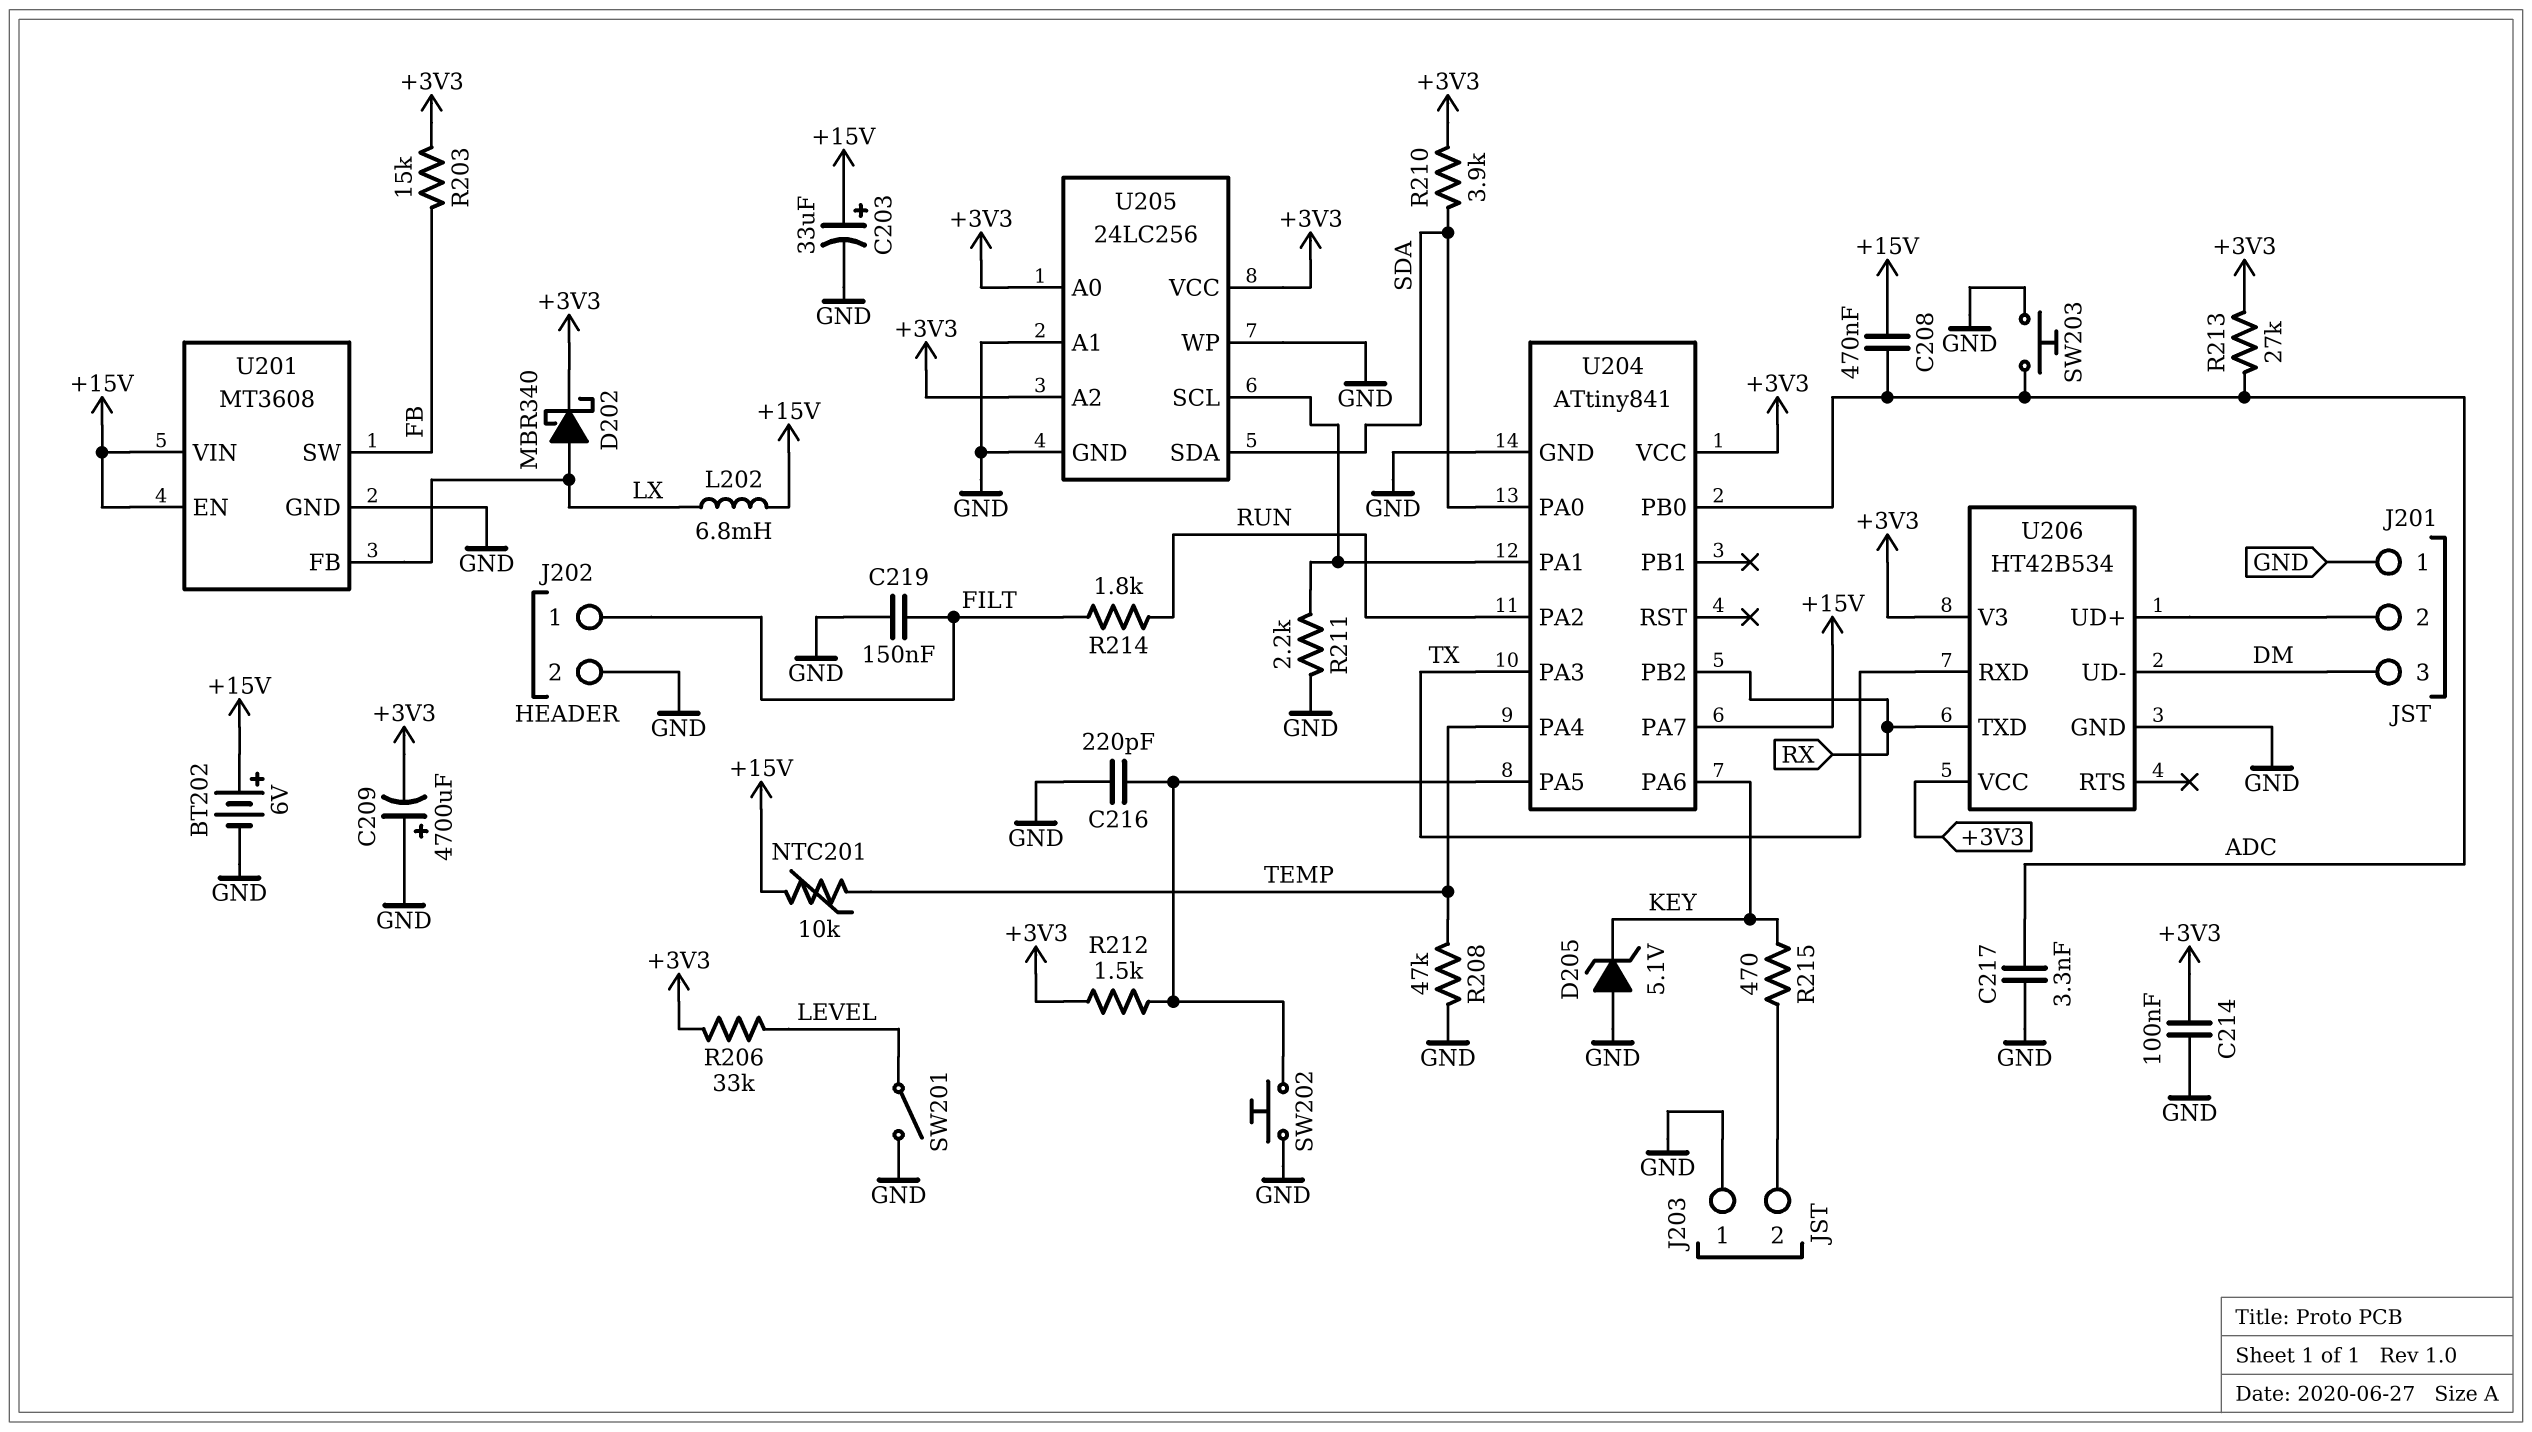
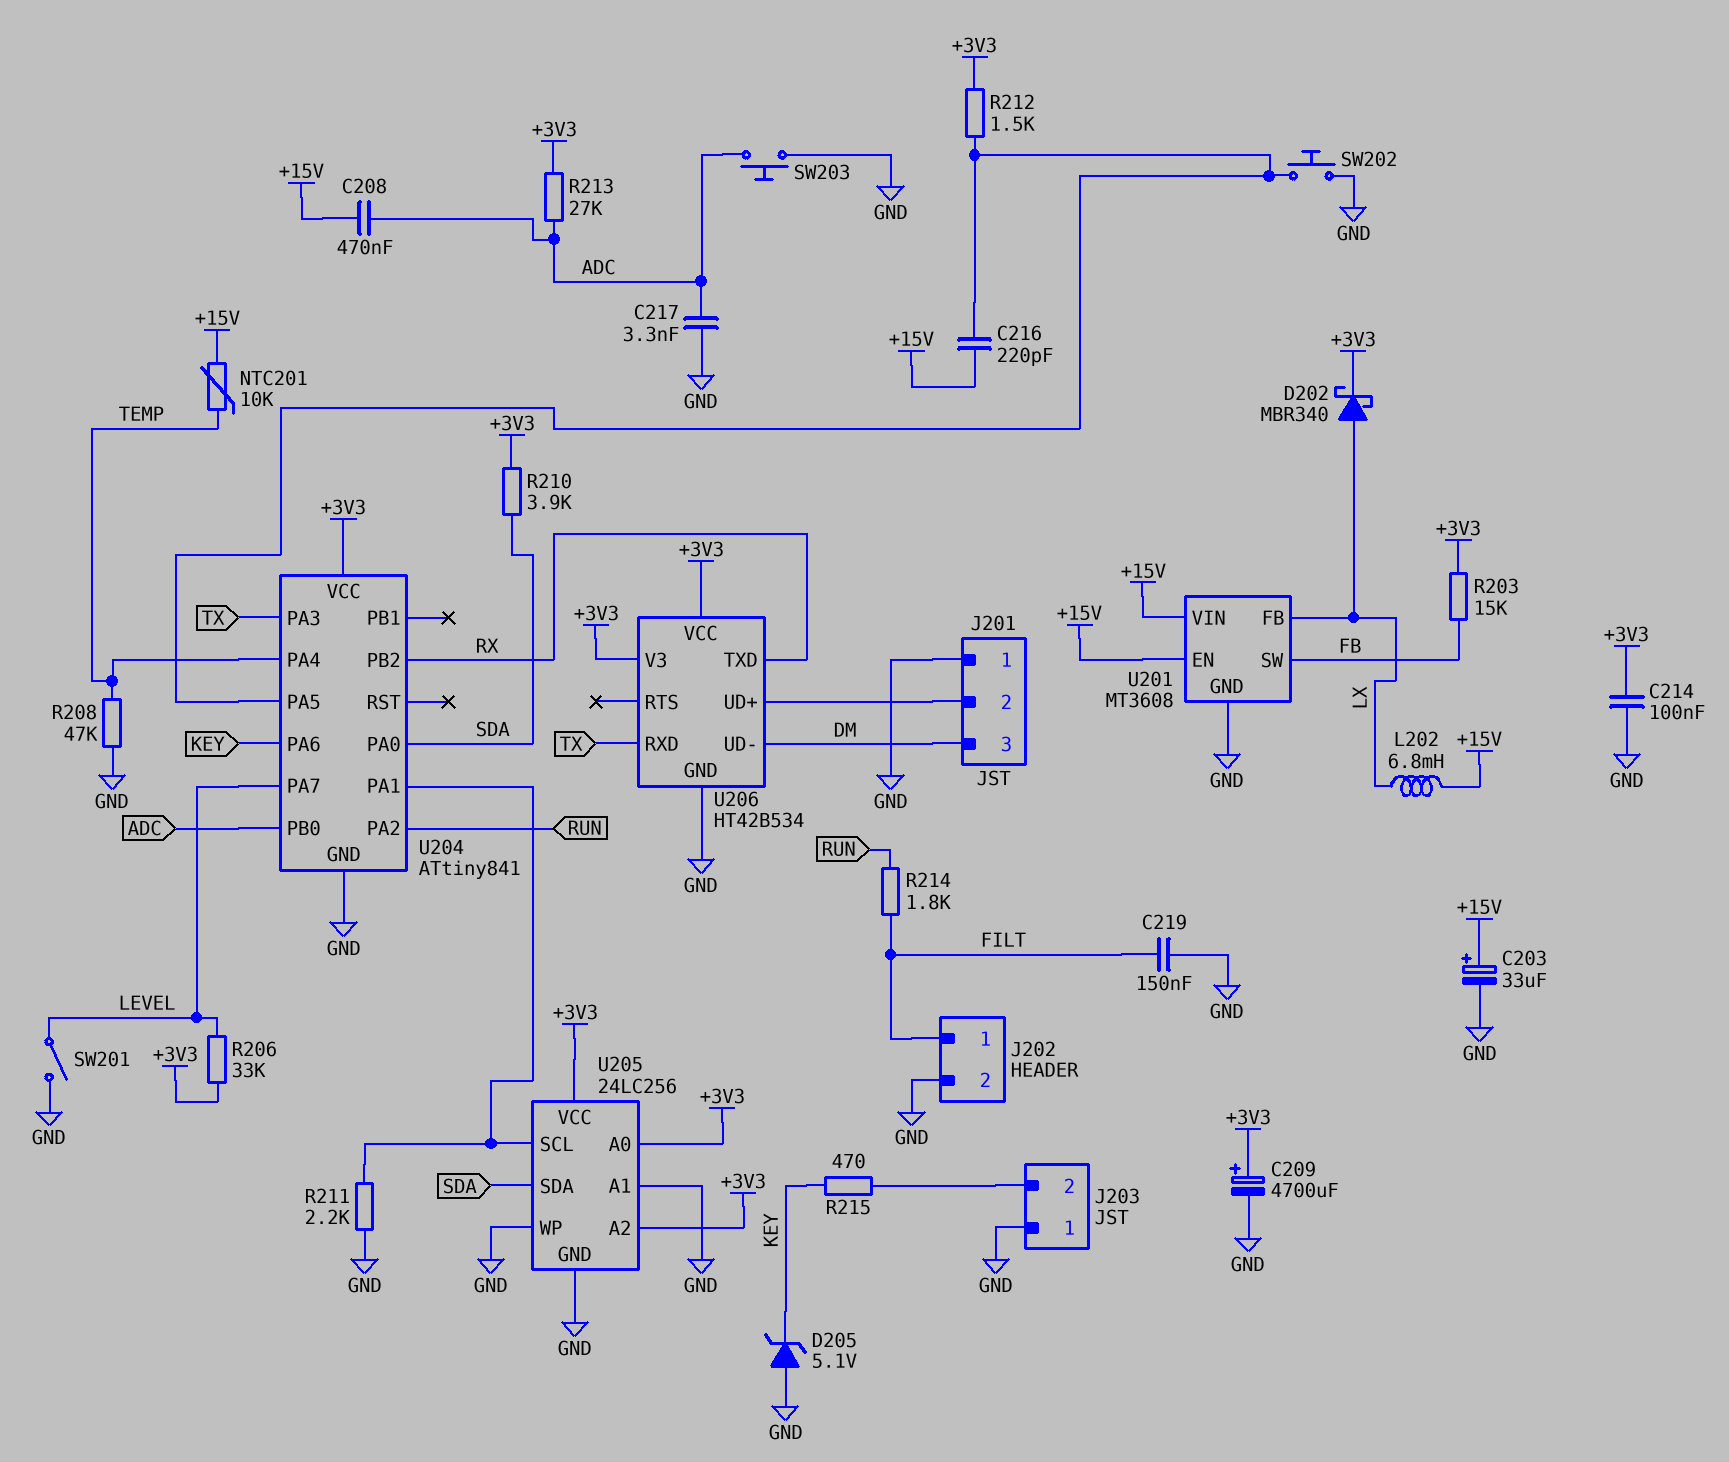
BT202: 6V (plus +15V, minus GND) -> none
C209: 4700uF (plus GND, minus +3V3) -> 4700uF (plus +3V3, minus GND)
C216: 220pF (GND, U204/PA5) -> 220pF (+15V, U204/PA5)
U204 pin PA7: +15V -> LEVEL

